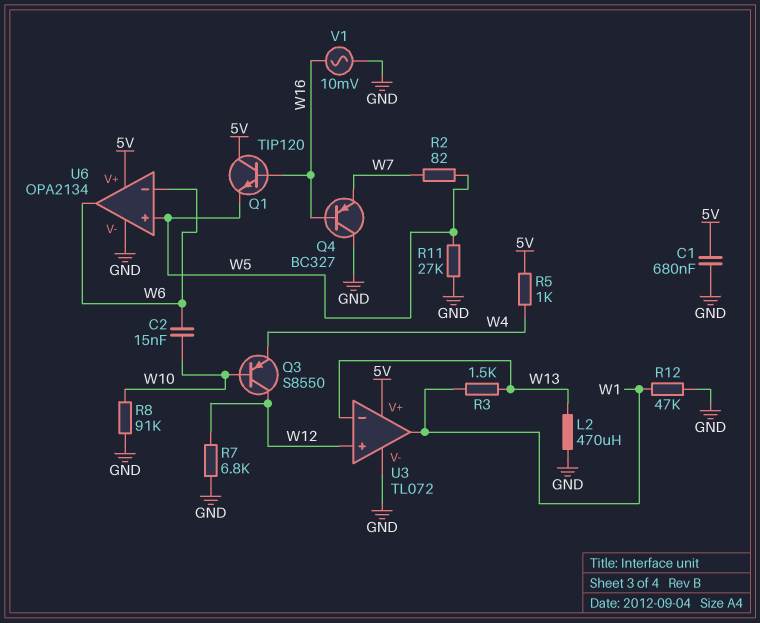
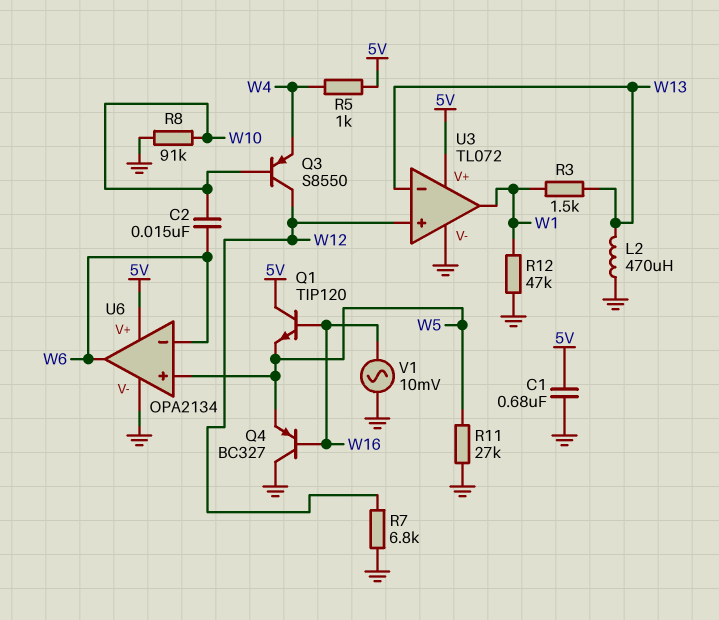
Q4: PNP BC327 (B W16, C GND, E W7) -> PNP BC327 (B W16, C GND, E W5)
R2: 82 (W5, W7) -> none

